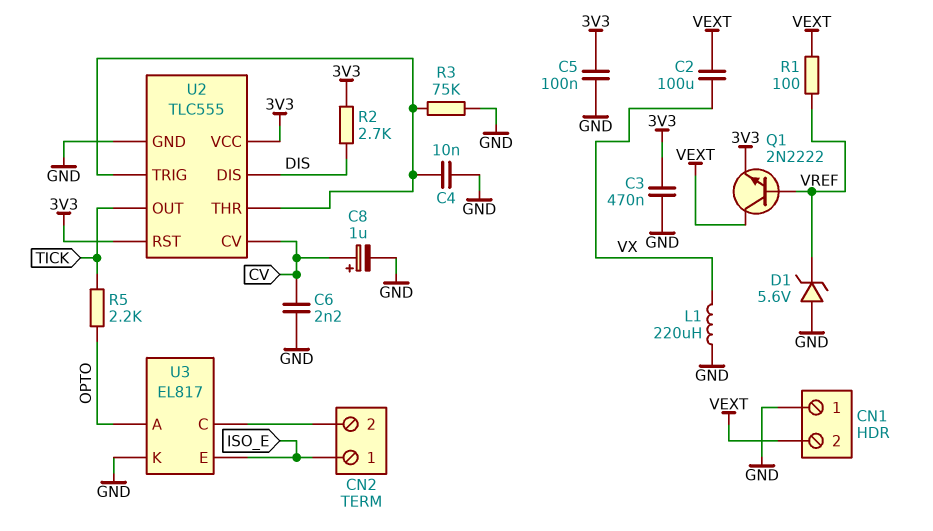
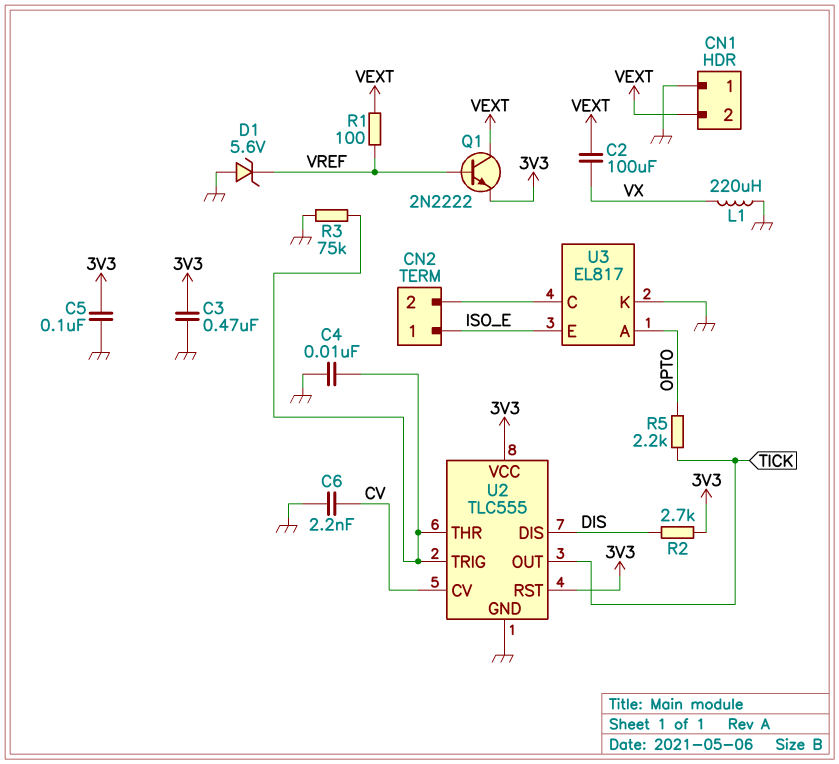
C8: 1uF (plus CV, minus GND) -> none

